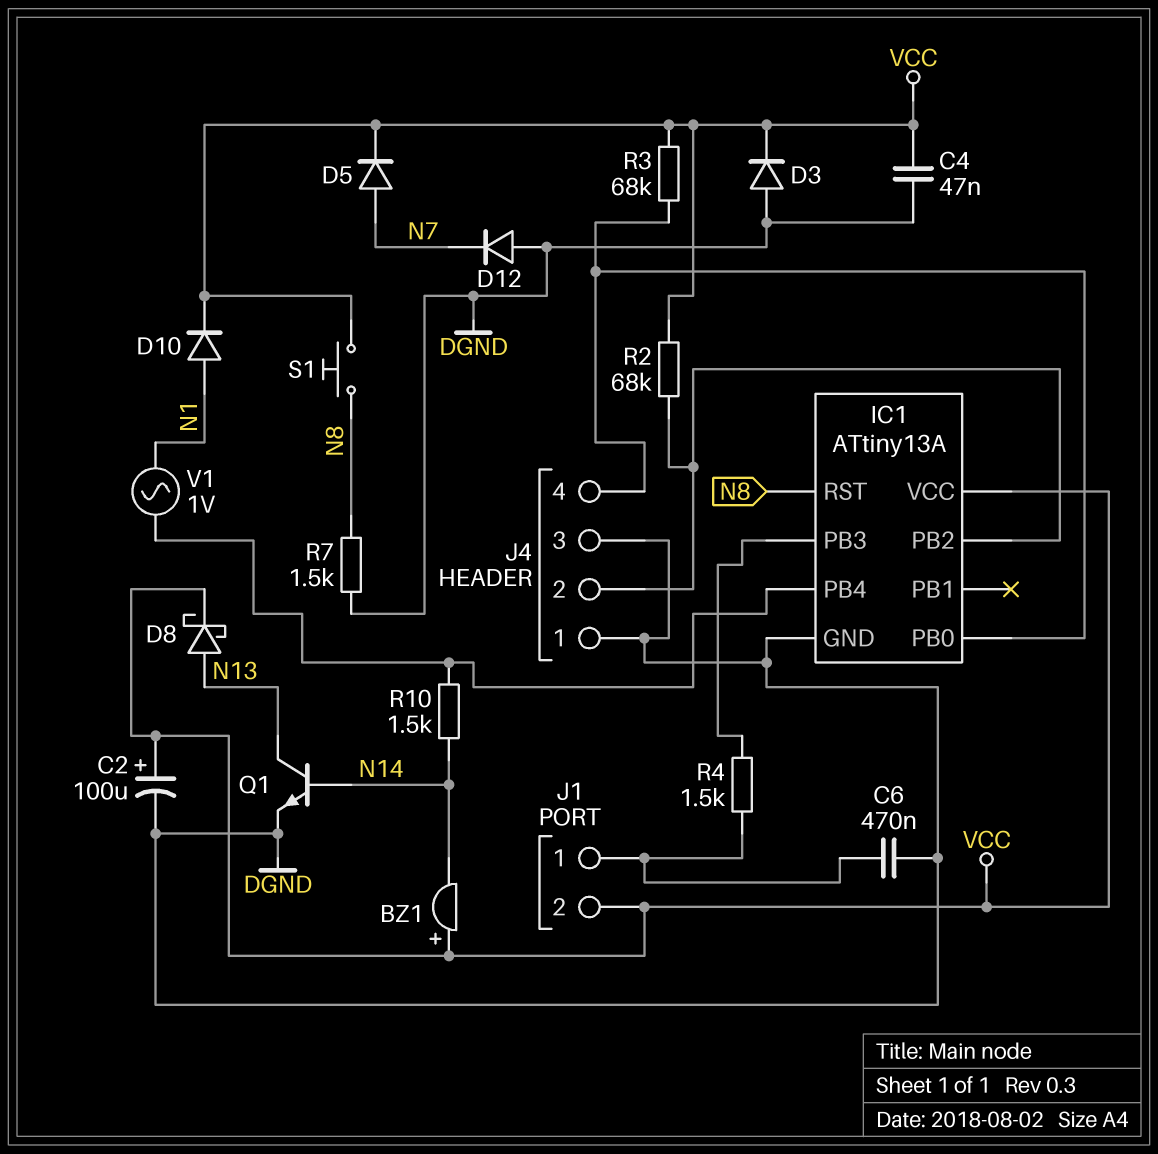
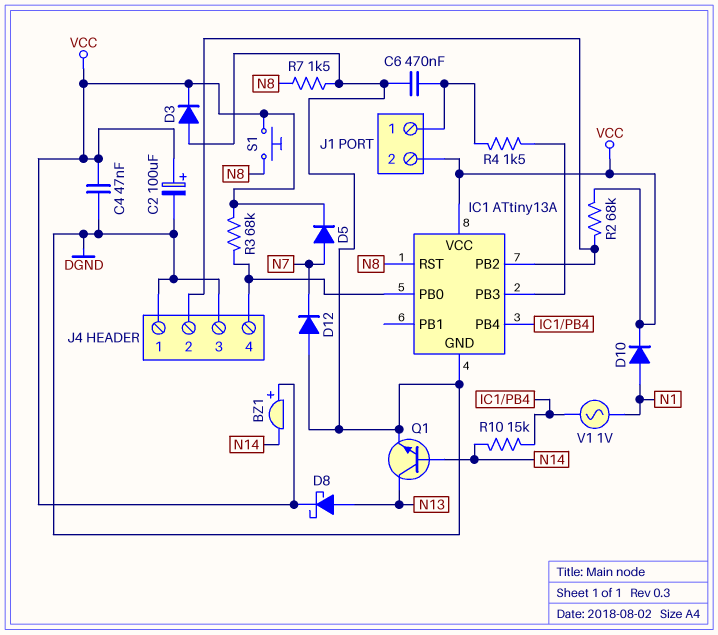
R10: 1.5k (IC1/PB4, N14) -> 15k (IC1/PB4, N14)

